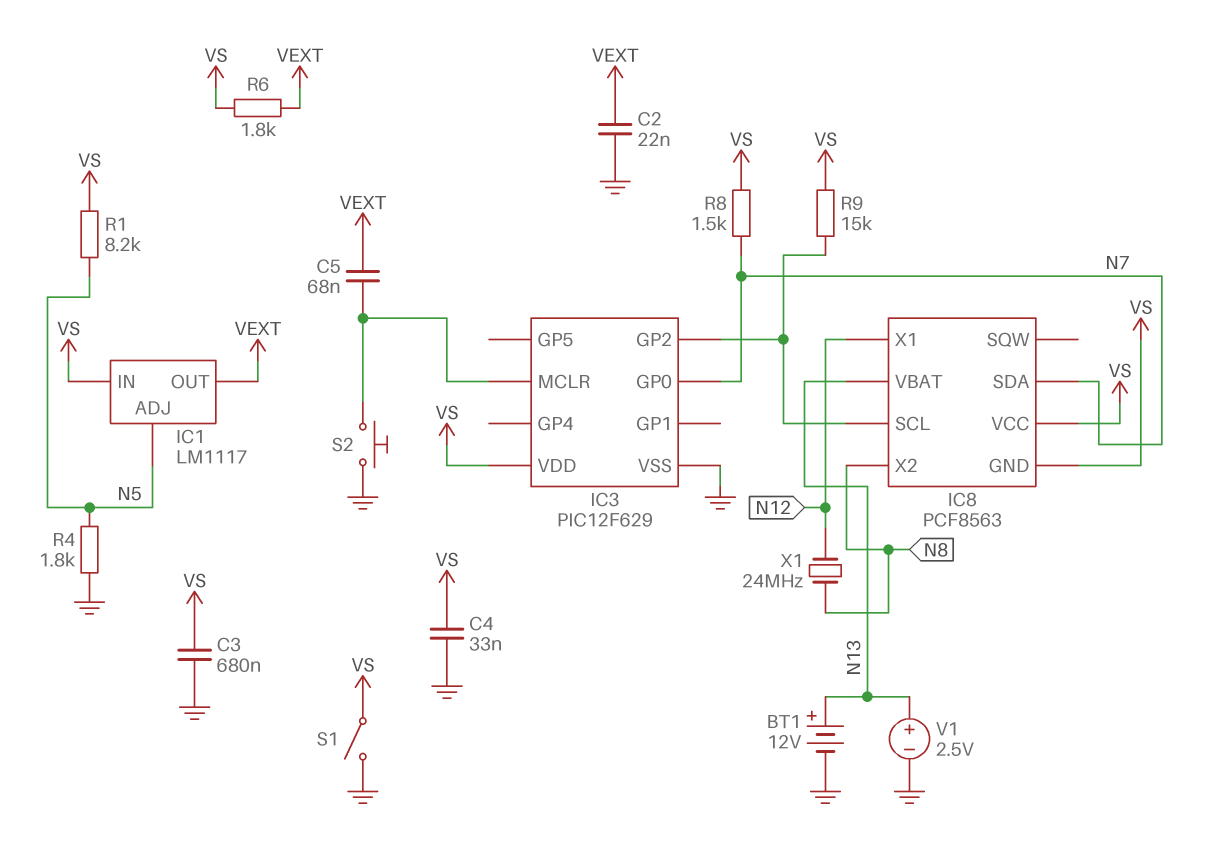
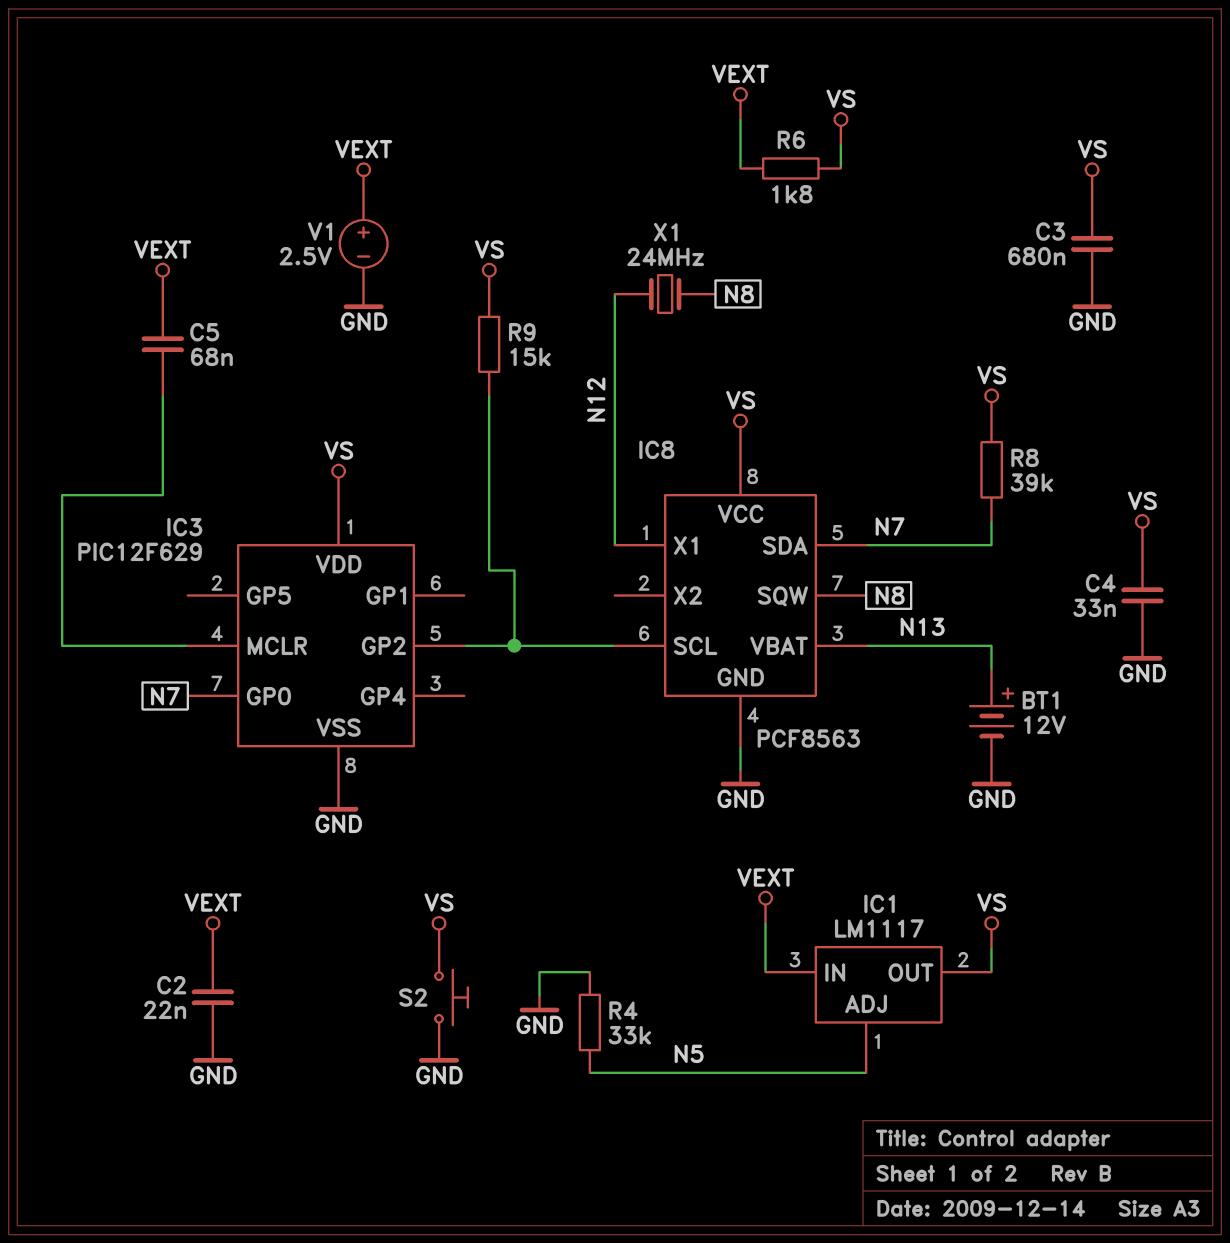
IC1 pin IN: VS -> VEXT
IC1 pin OUT: VEXT -> VS
IC8 pin GND: VS -> GND
IC8 pin SQW: none -> N8
IC8 pin X2: N8 -> none
R1: 8.2k (N5, VS) -> none
R4: 1.8k (GND, N5) -> 33k (GND, N5)
R8: 1.5k (N7, VS) -> 39k (N7, VS)
S1: switch (GND, VS) -> none
S2: button (GND, IC3/MCLR) -> button (GND, VS)
V1: 2.5V (plus N13, minus GND) -> 2.5V (plus VEXT, minus GND)

